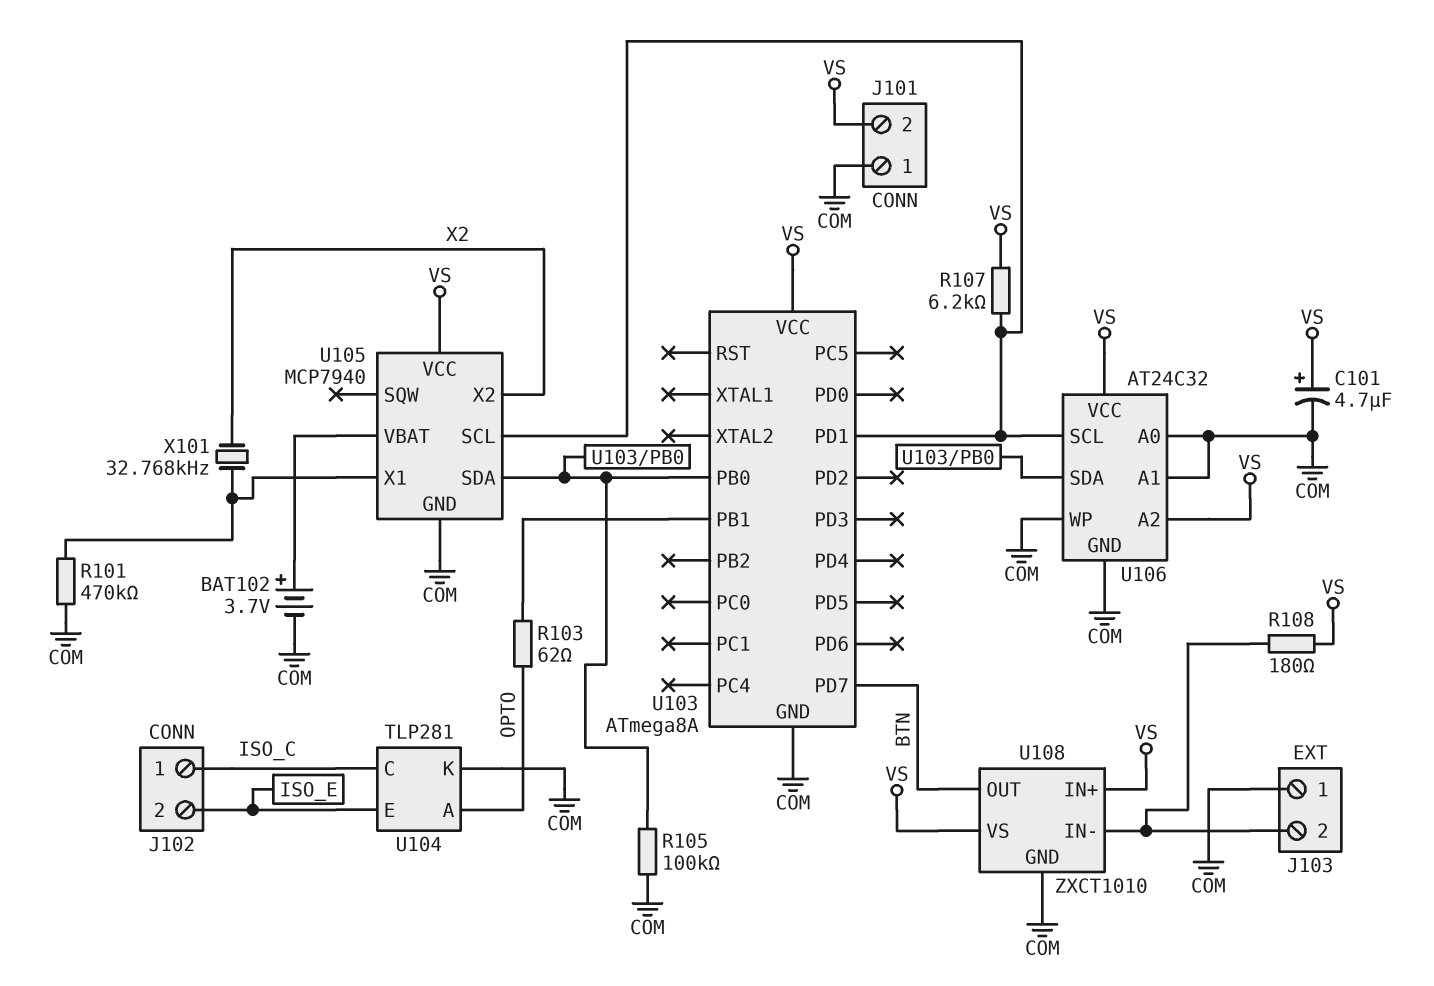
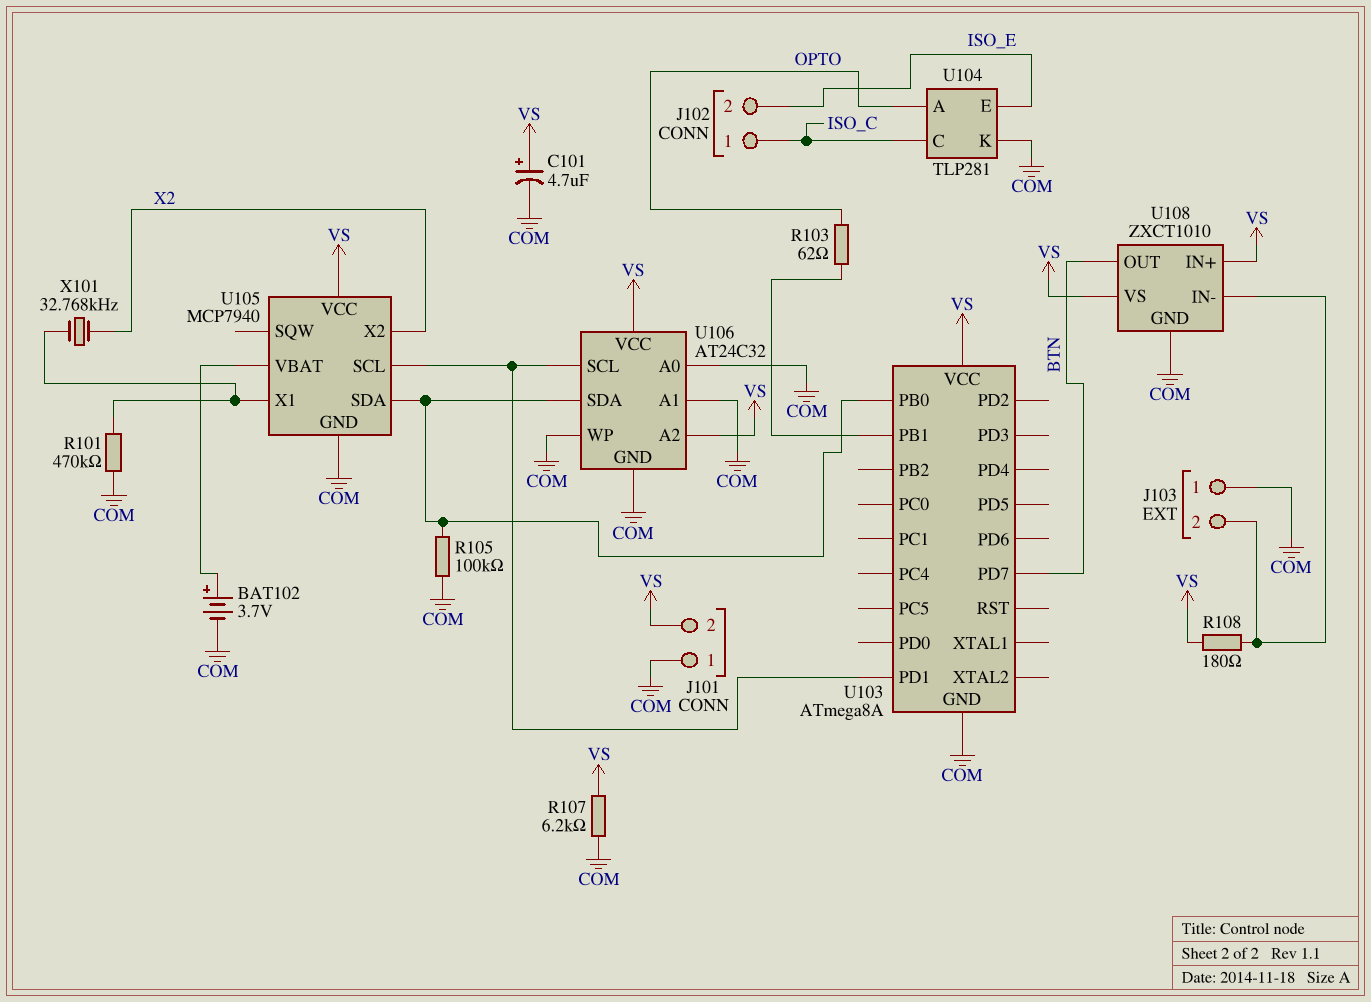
R107: 6.2k (U103/PD1, VS) -> 6.2k (COM, VS)

